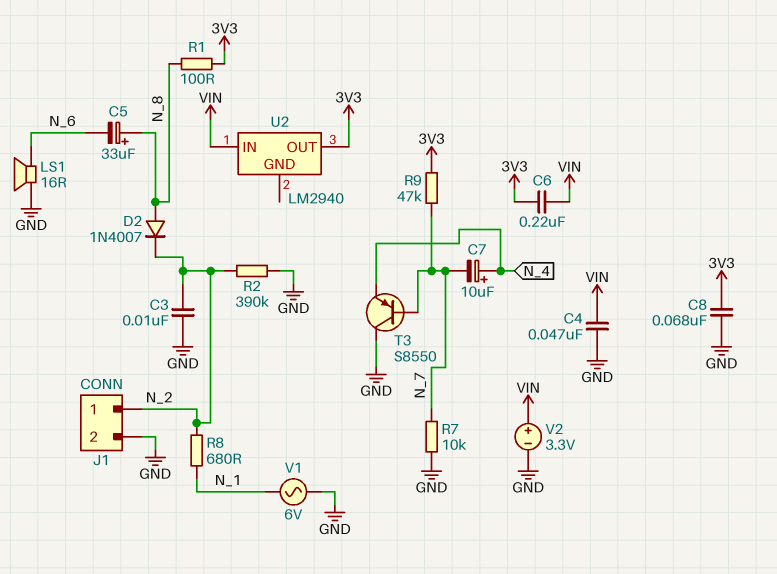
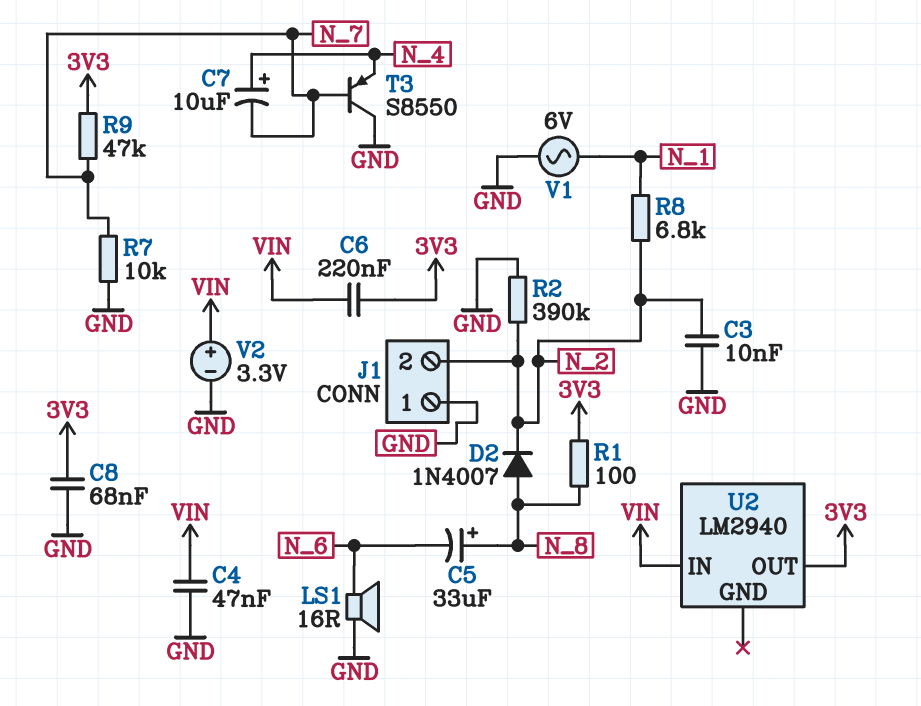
J1 pin 1: N_2 -> GND
J1 pin 2: GND -> N_2
R8: 680 (N_1, N_2) -> 6.8k (N_1, N_2)

